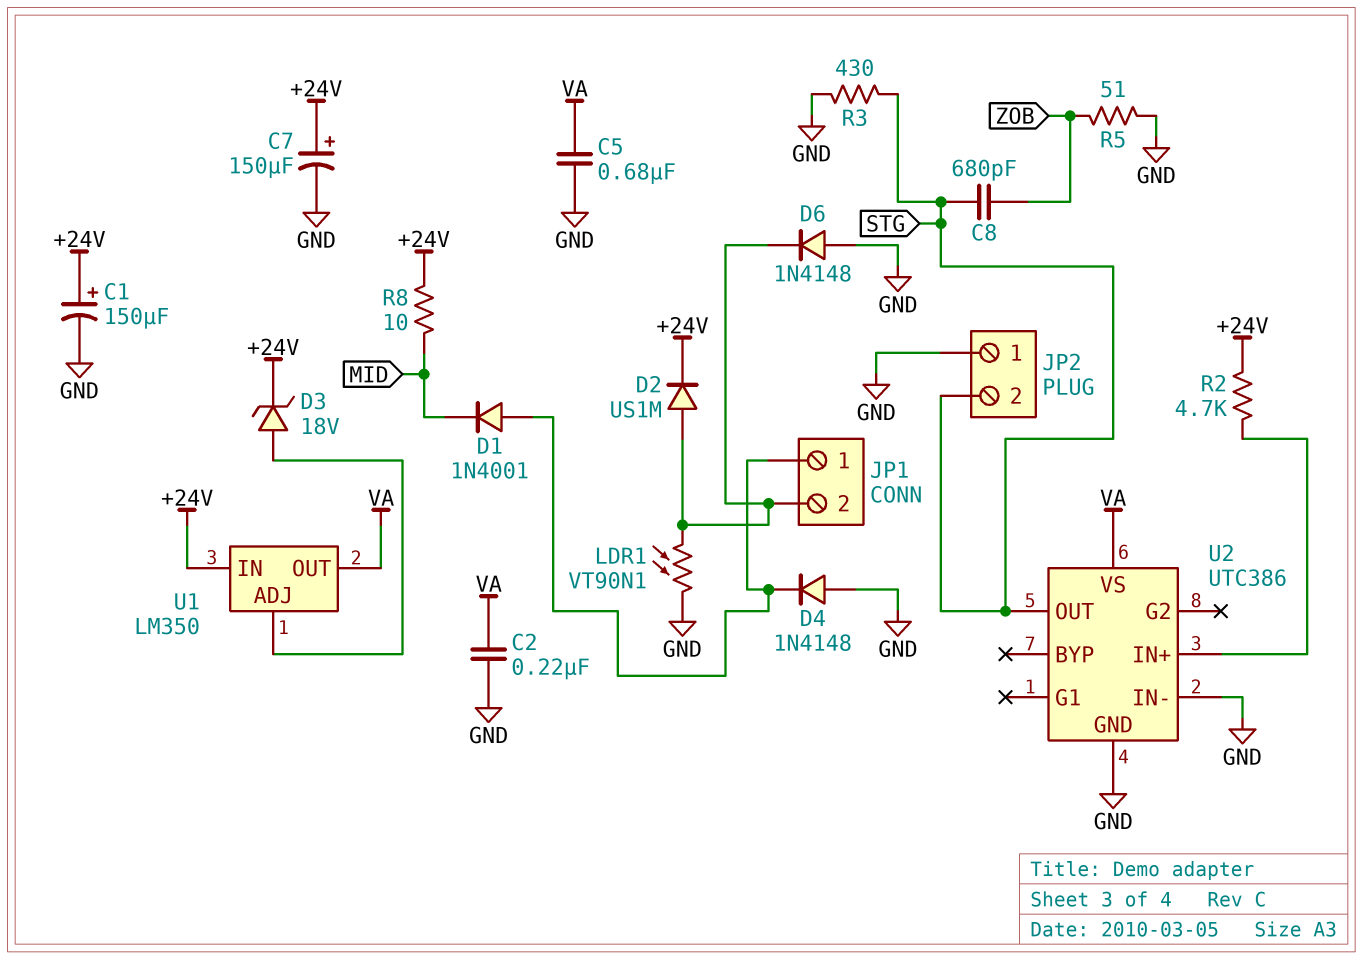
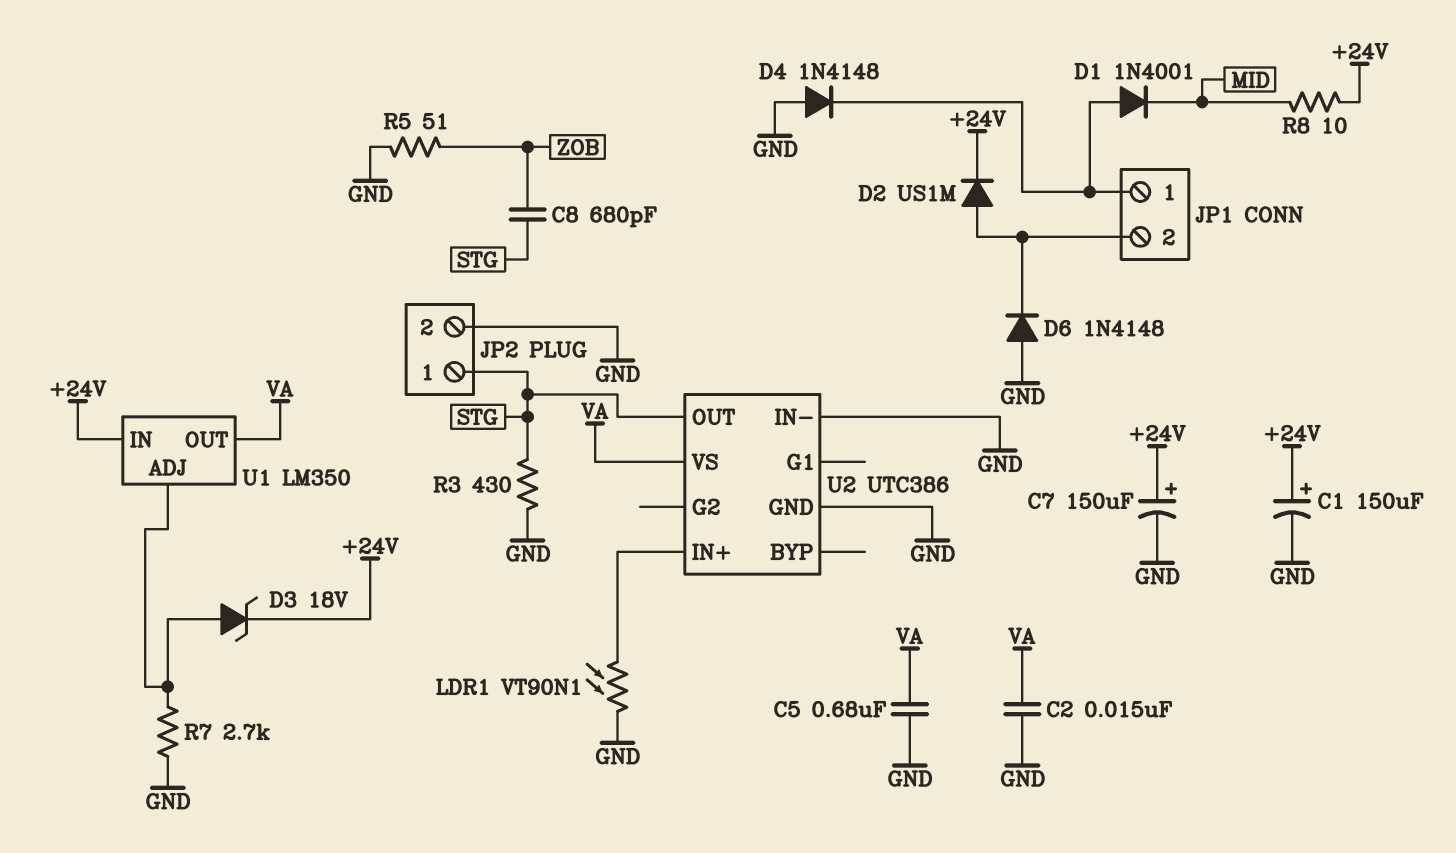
C2: 220nF (GND, VA) -> 15nF (GND, VA)
JP2 pin 1: GND -> STG
JP2 pin 2: STG -> GND
LDR1: VT90N1 (GND, JP1/2) -> VT90N1 (GND, U2/IN+)
R2: 4.7k (+24V, U2/IN+) -> none
R7: none -> 2.7k (GND, U1/ADJ)

